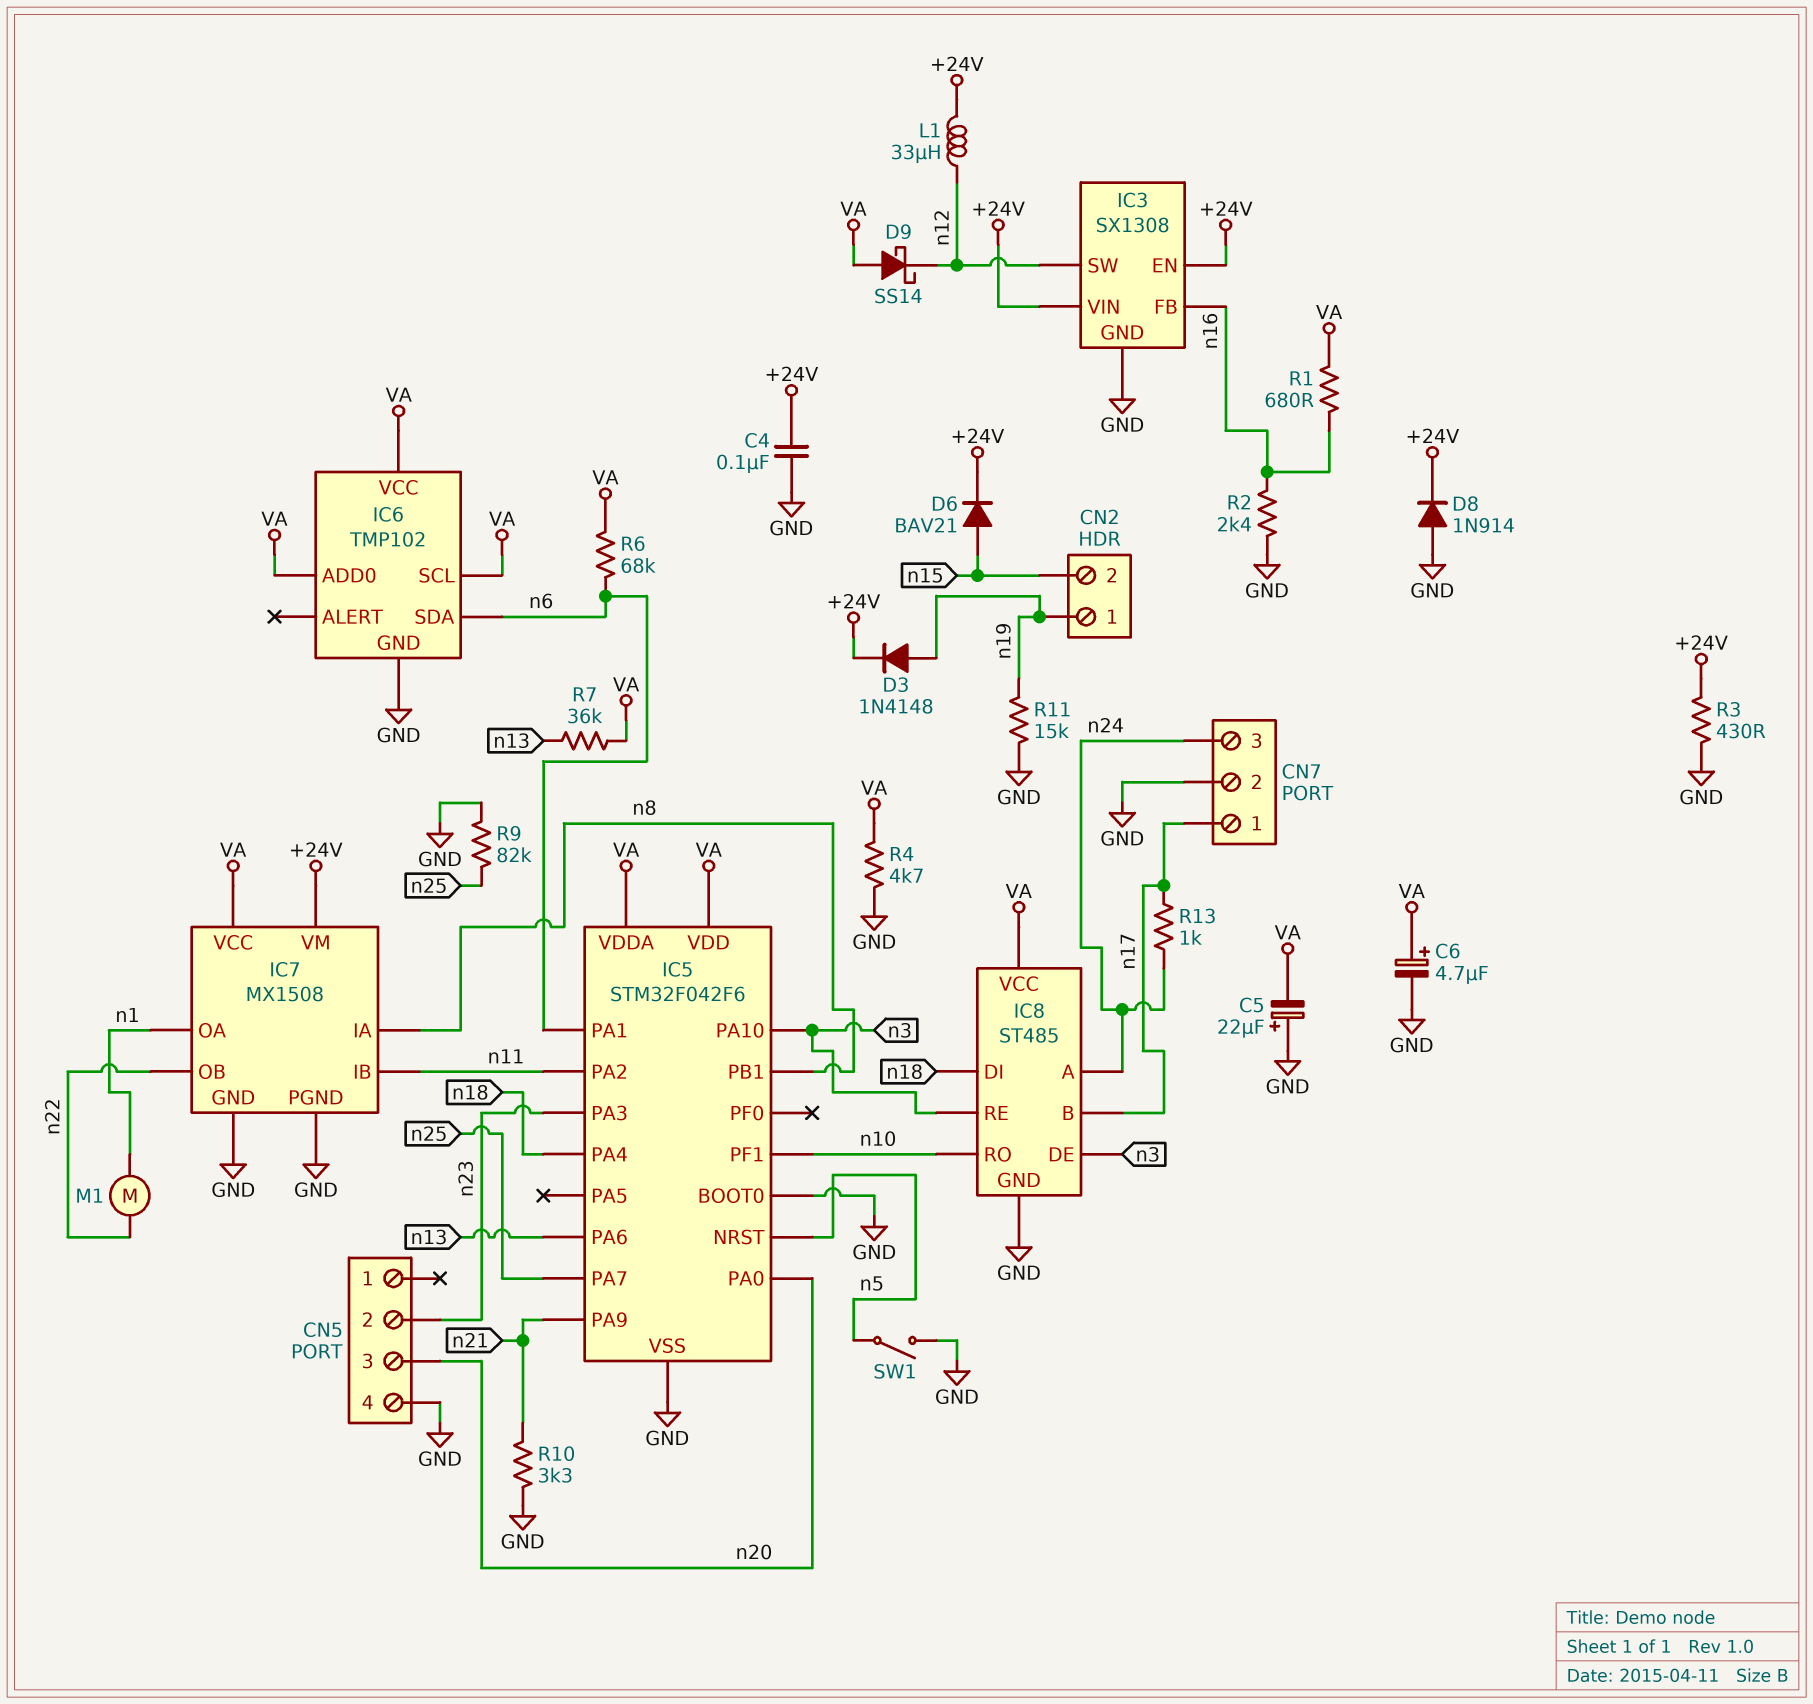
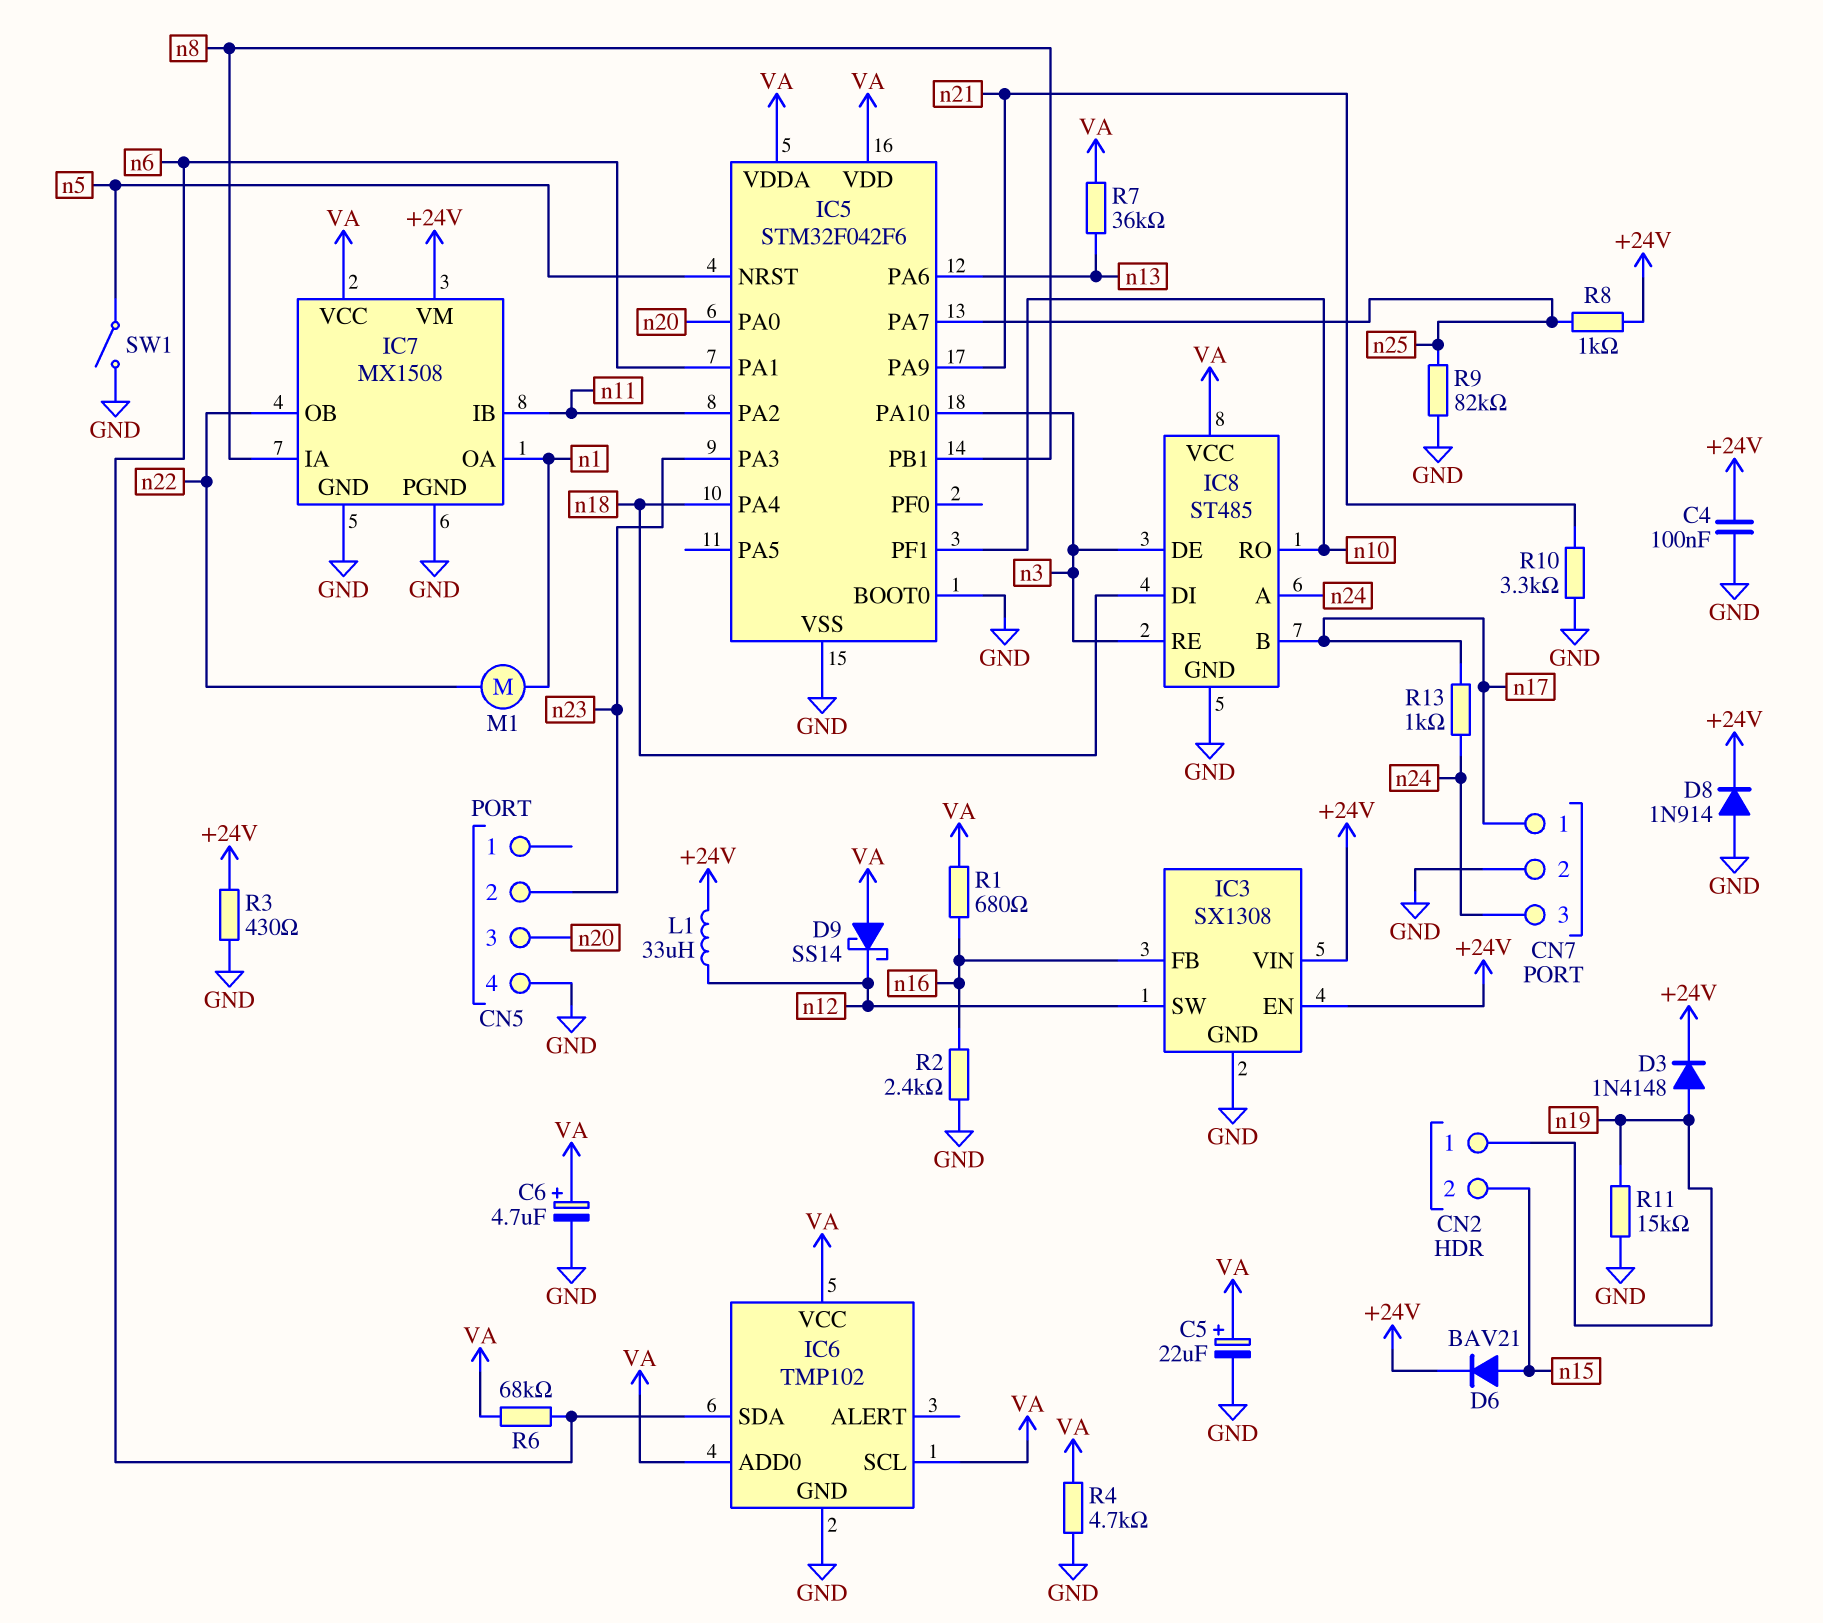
C5: 22uF (plus GND, minus VA) -> 22uF (plus VA, minus GND)
R8: none -> 1k (+24V, n25)

